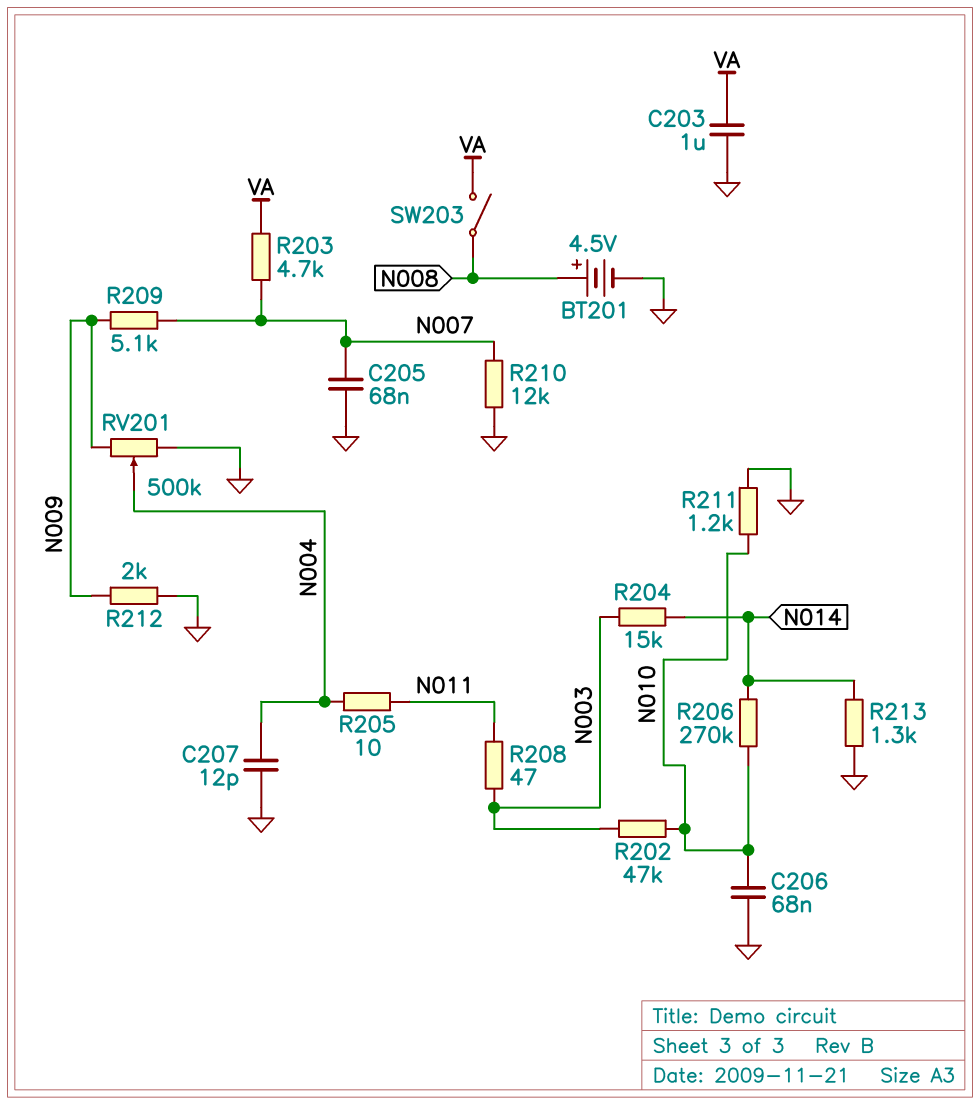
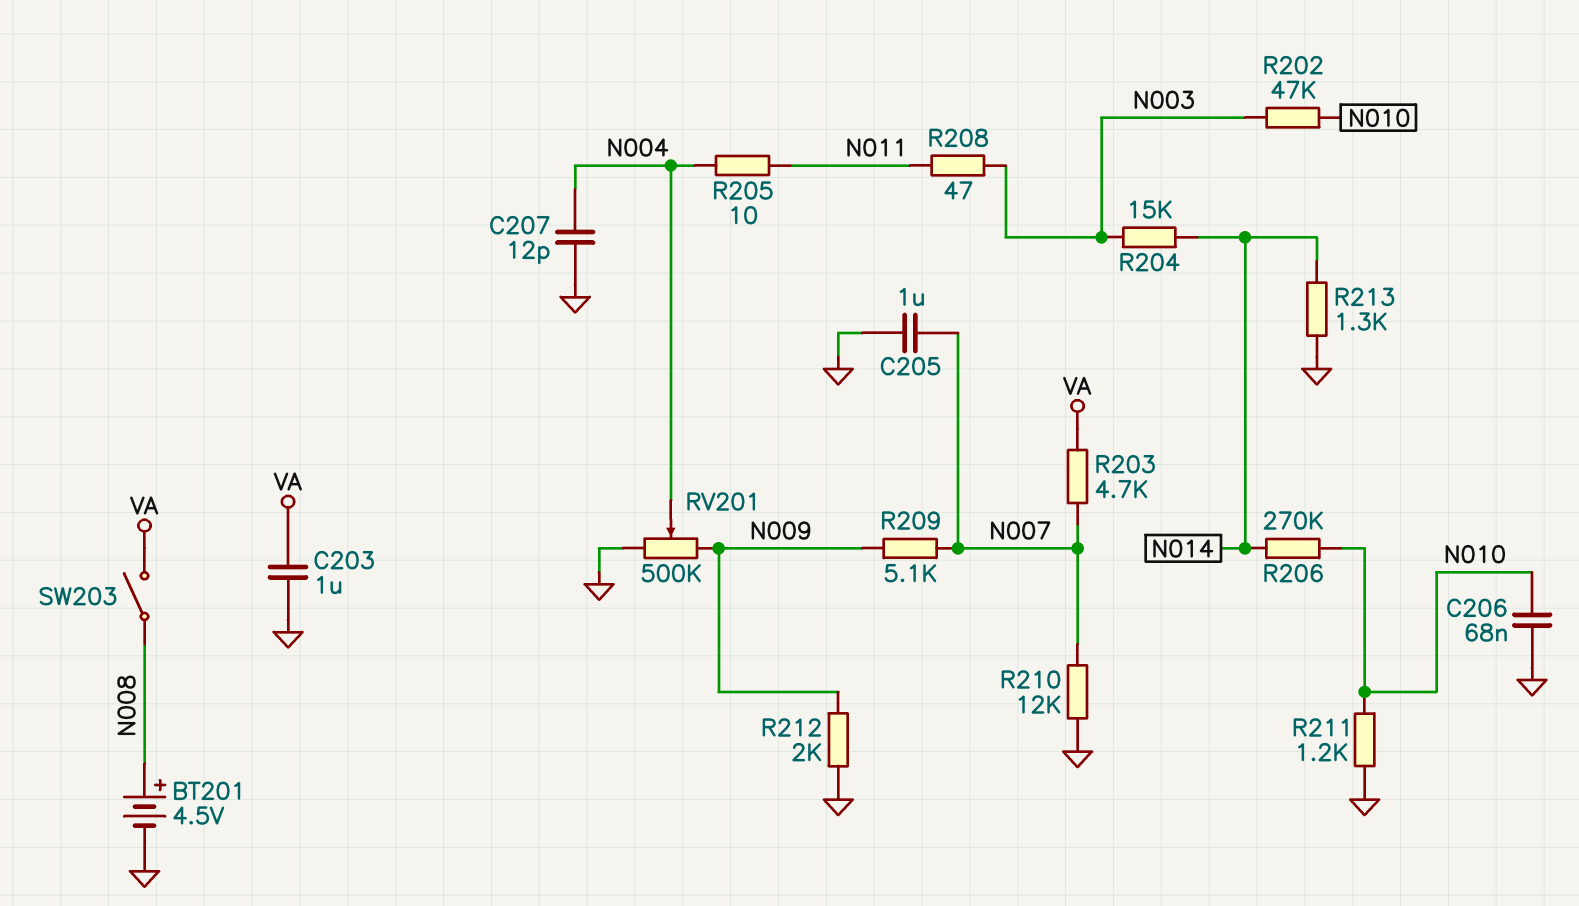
C205: 68nF (GND, N007) -> 1uF (GND, N007)

